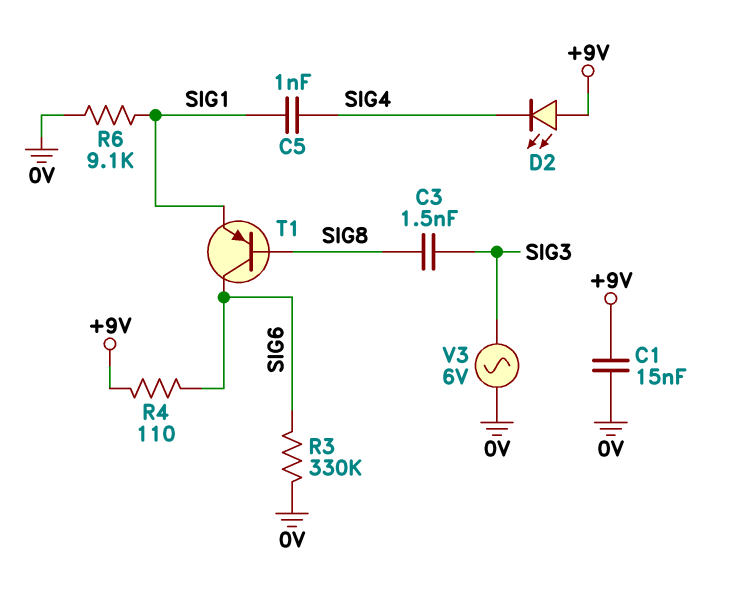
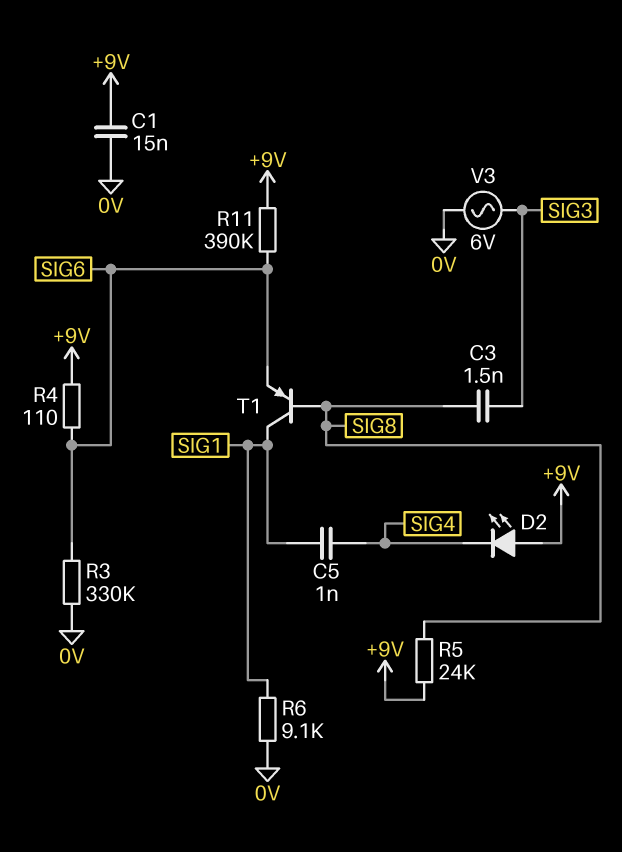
R5: none -> 24k (+9V, SIG8)
R11: none -> 390k (+9V, SIG6)
T1: PNP (B SIG8, C SIG6, E SIG1) -> PNP (B SIG8, C SIG1, E SIG6)

